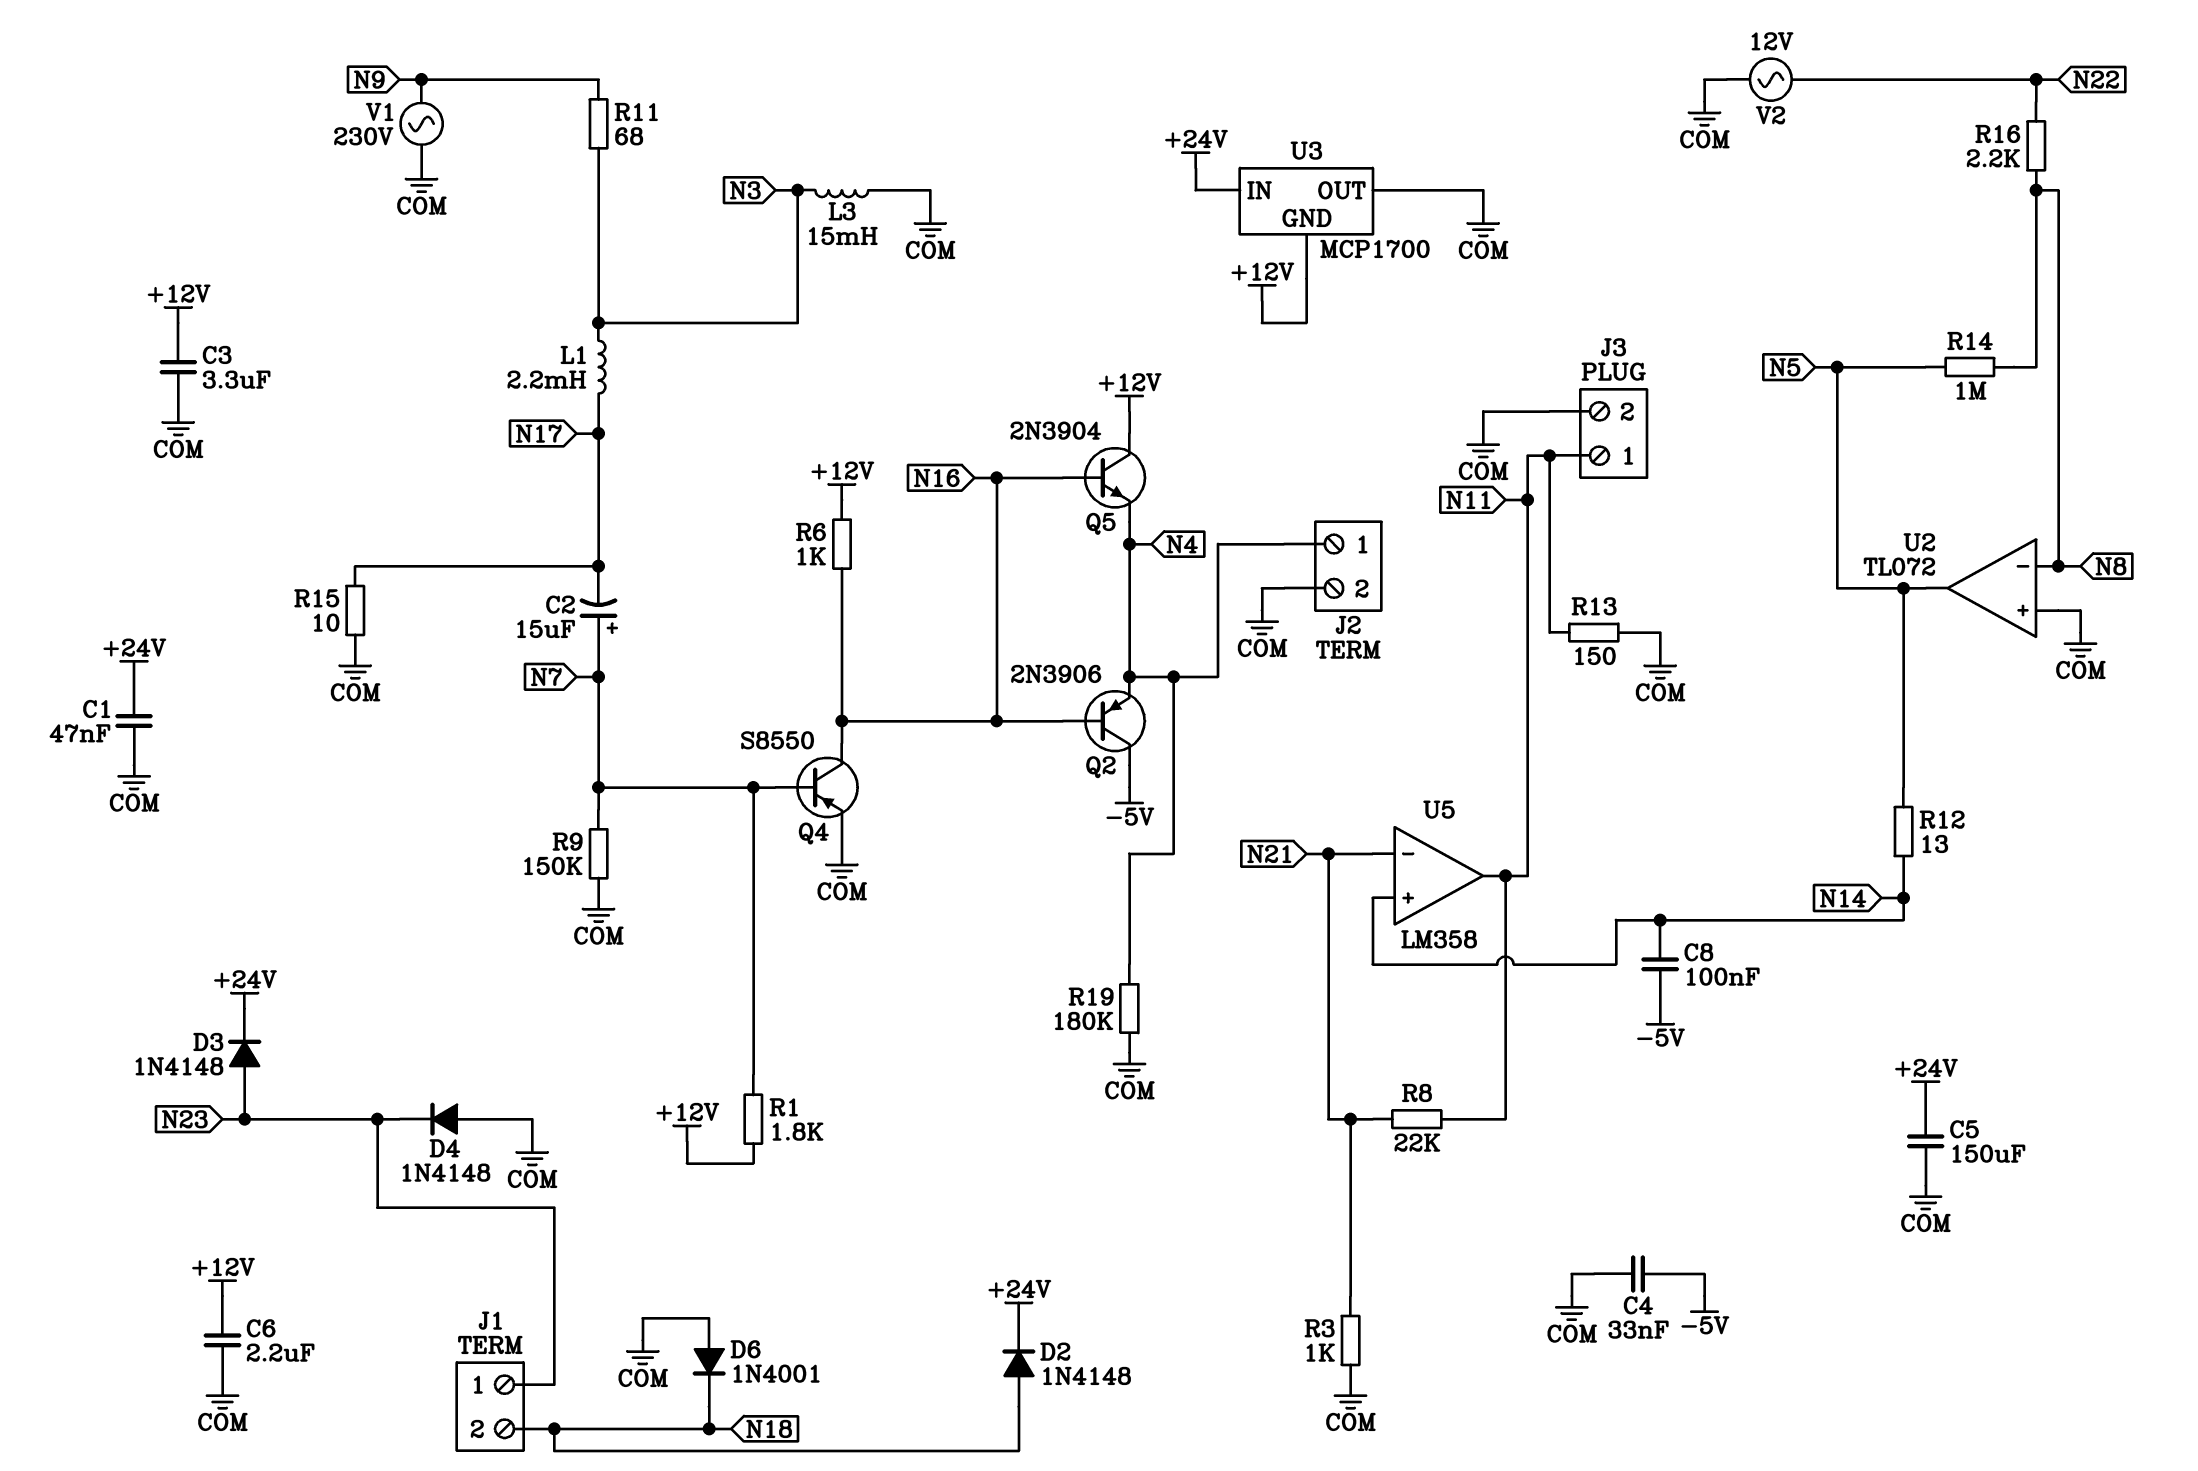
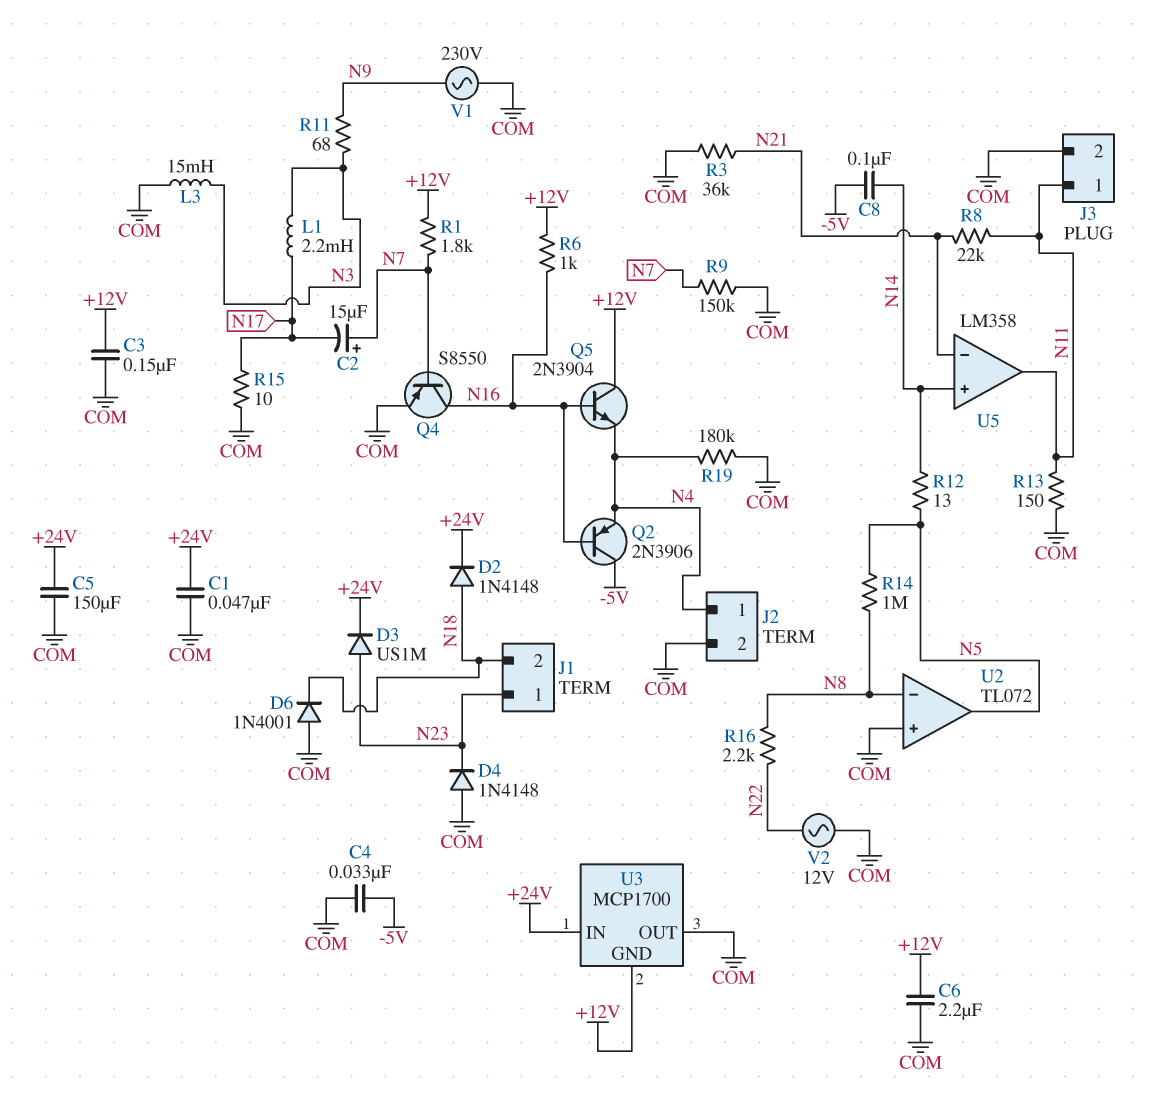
C3: 3.3uF (+12V, COM) -> 150nF (+12V, COM)
D3: diode 1N4148 (A N23, K +24V) -> diode US1M (A N23, K +24V)
R3: 1k (COM, N21) -> 36k (COM, N21)

